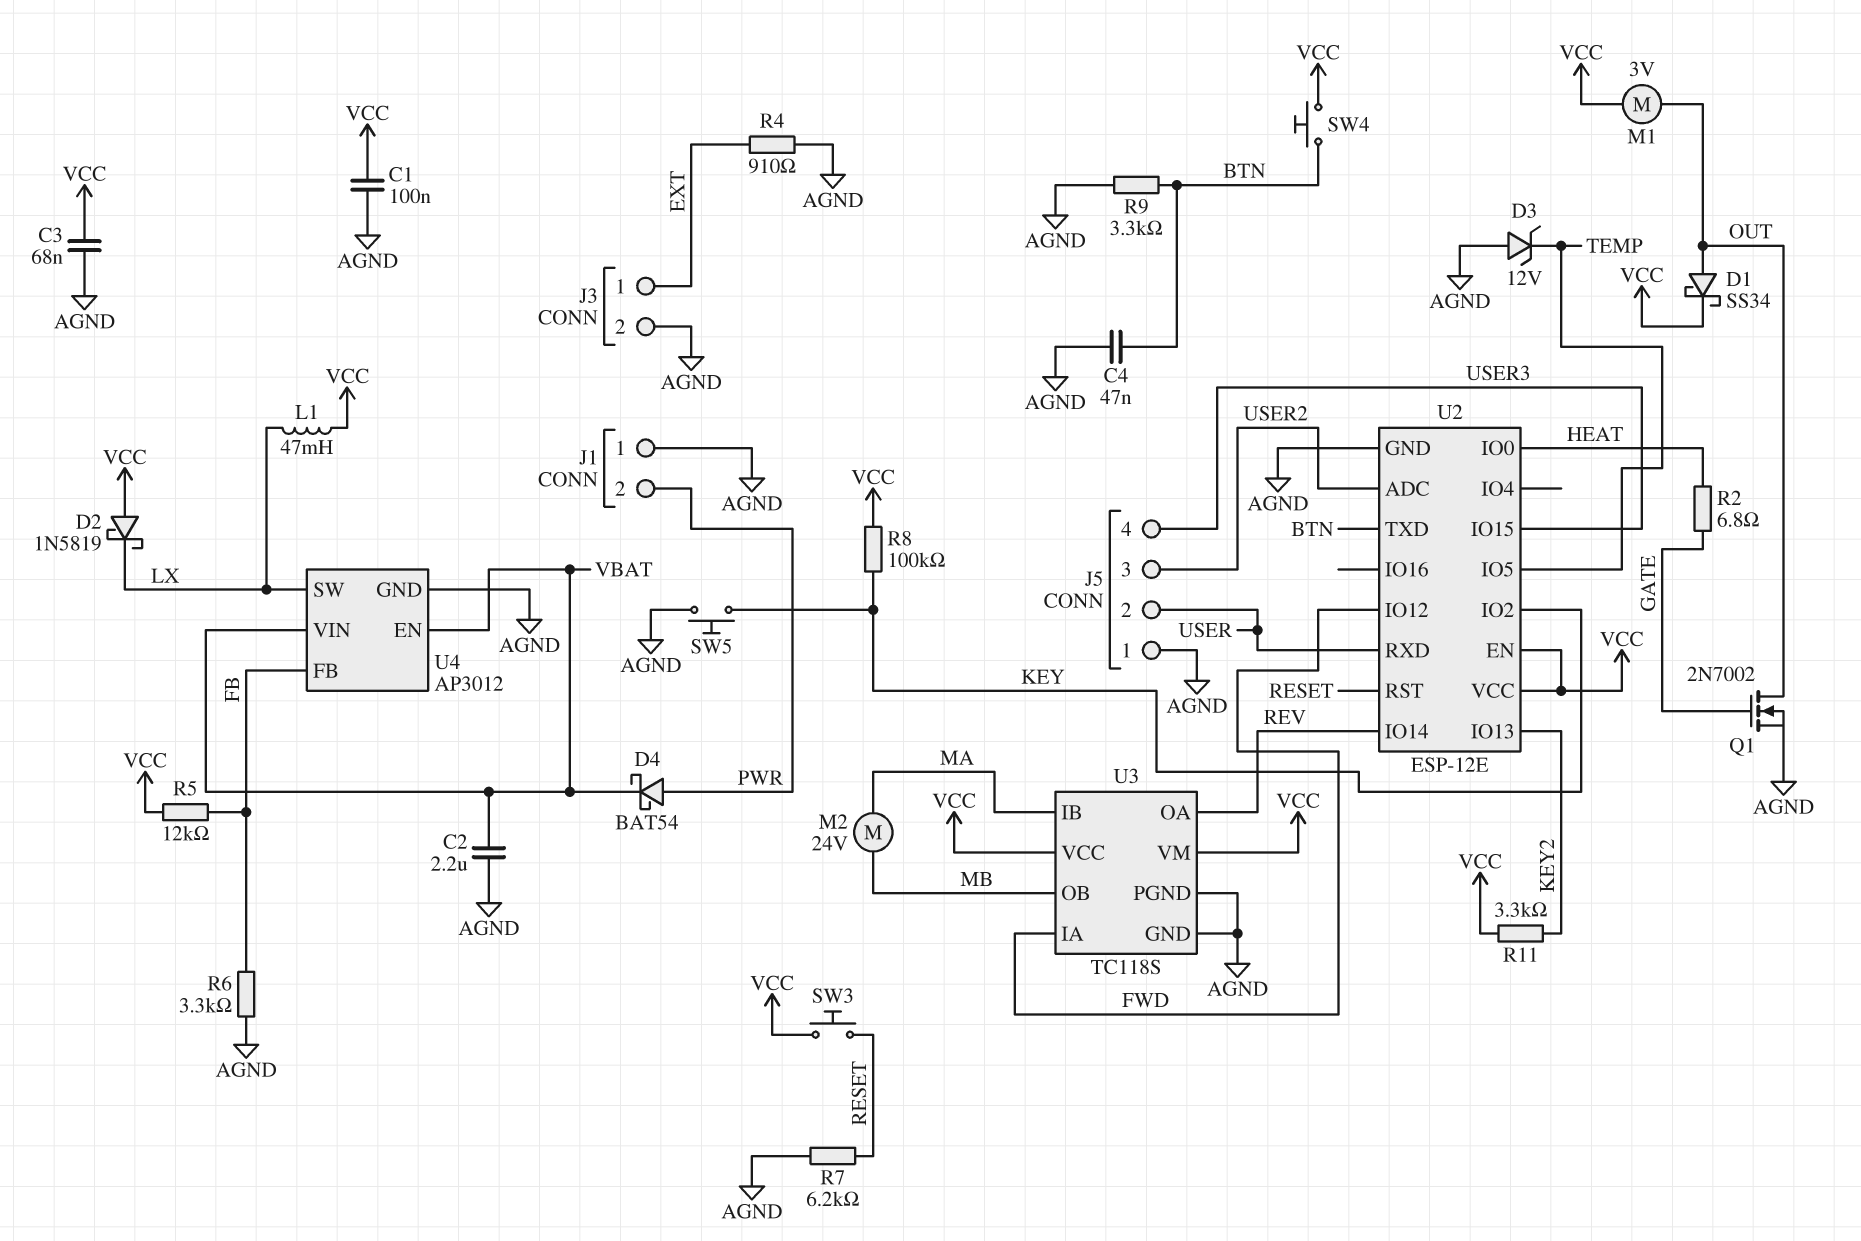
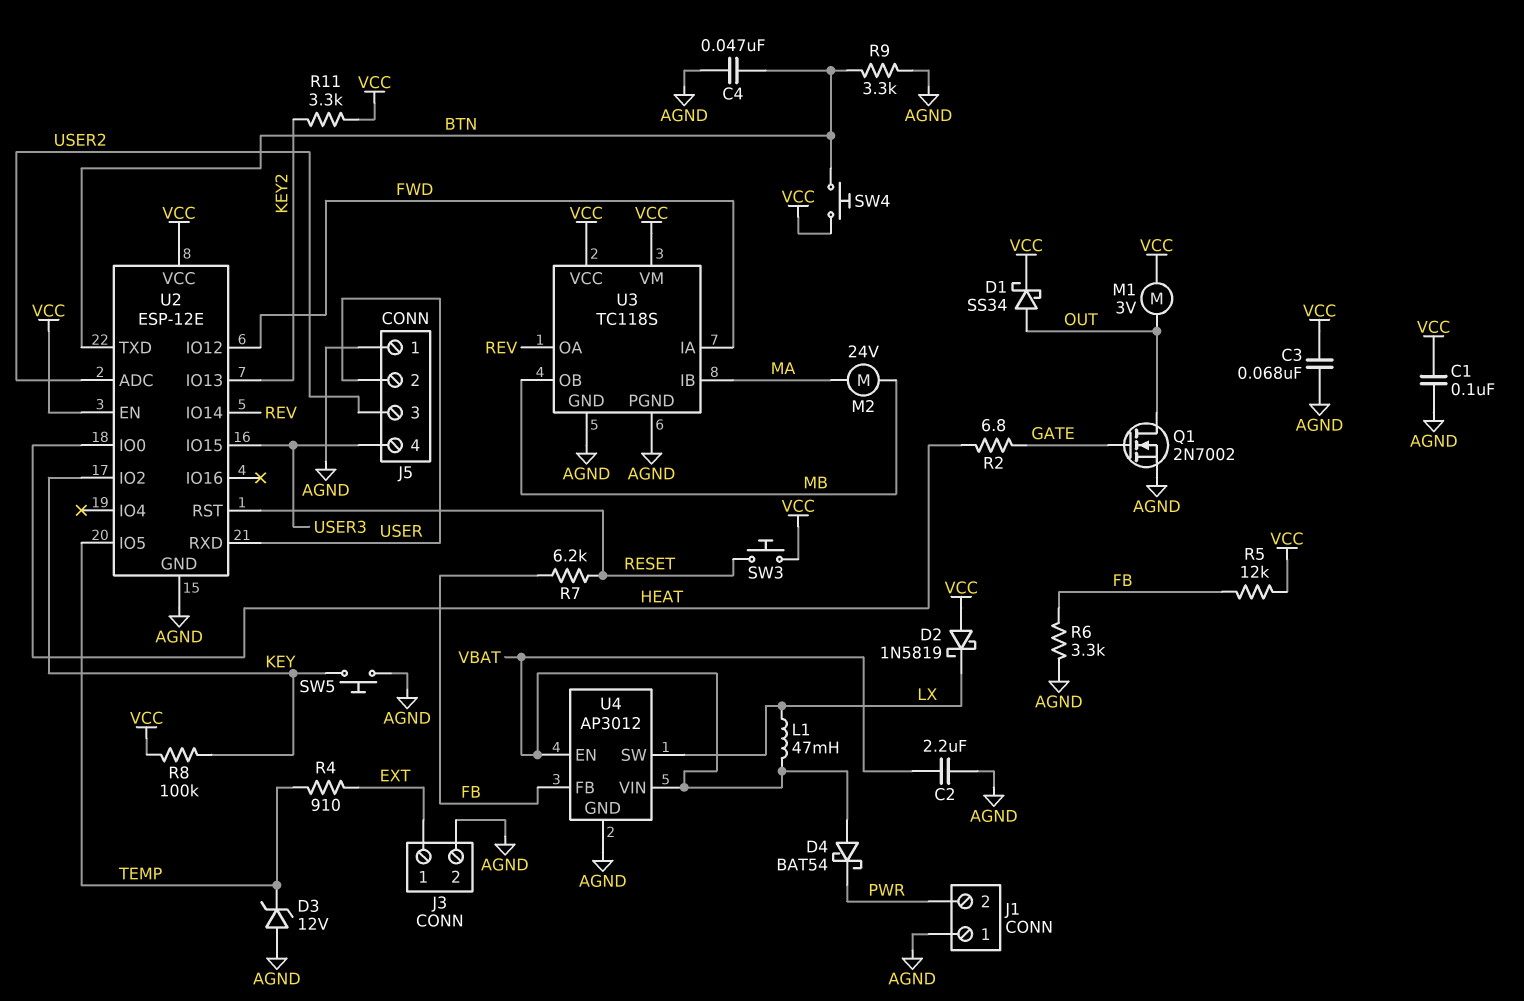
D4: schottky BAT54 (A PWR, K VBAT) -> schottky BAT54 (A VBAT, K PWR)
L1: 47mH (LX, VCC) -> 47mH (LX, VBAT)
R4: 910 (AGND, EXT) -> 910 (EXT, TEMP)
R7: 6.2k (AGND, RESET) -> 6.2k (FB, RESET)

